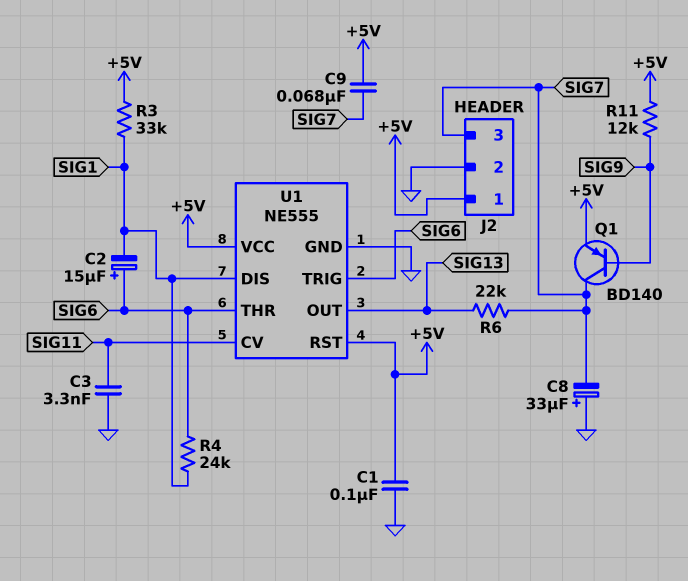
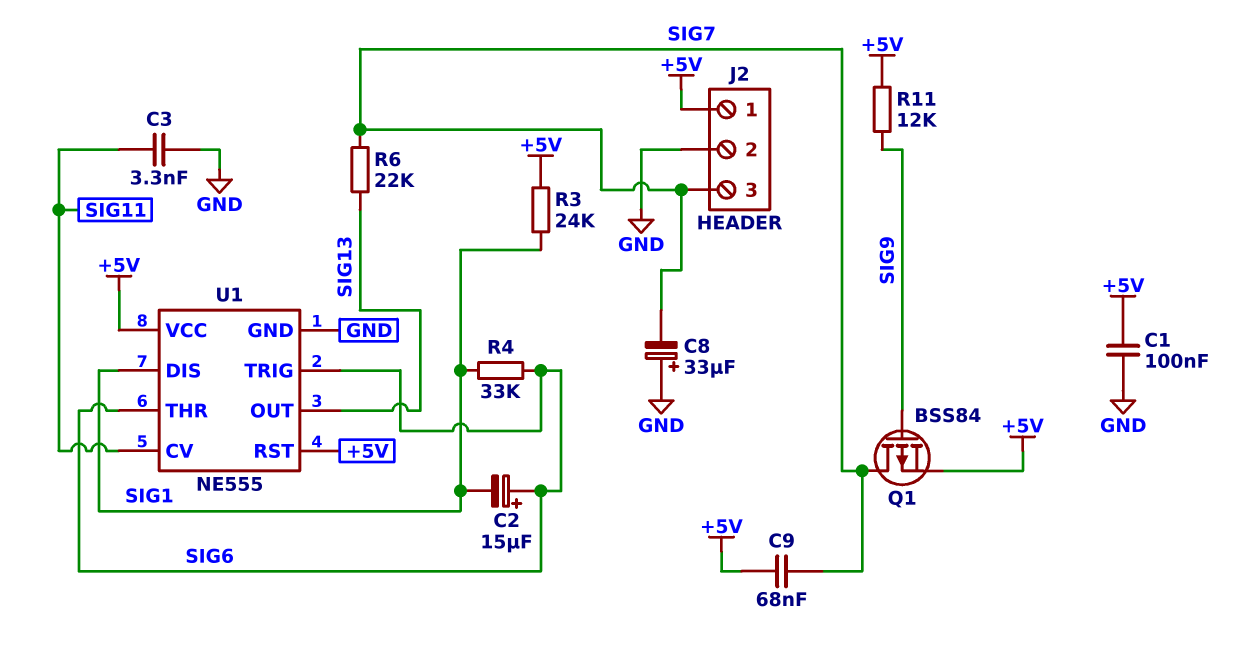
Q1: PNP BD140 (B SIG9, C SIG7, E +5V) -> PMOS BSS84 (G SIG9, D SIG7, S +5V)
R3: 33k (+5V, SIG1) -> 24k (+5V, SIG1)
R4: 24k (SIG1, SIG6) -> 33k (SIG1, SIG6)

